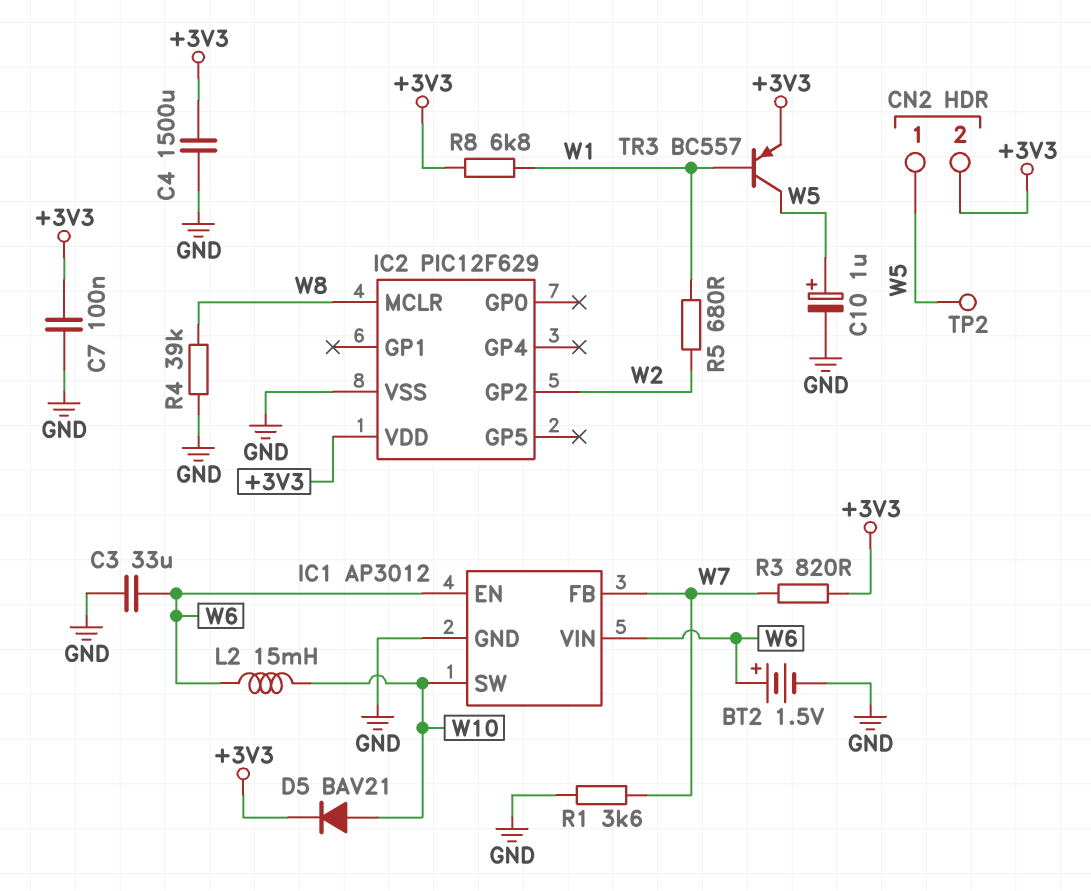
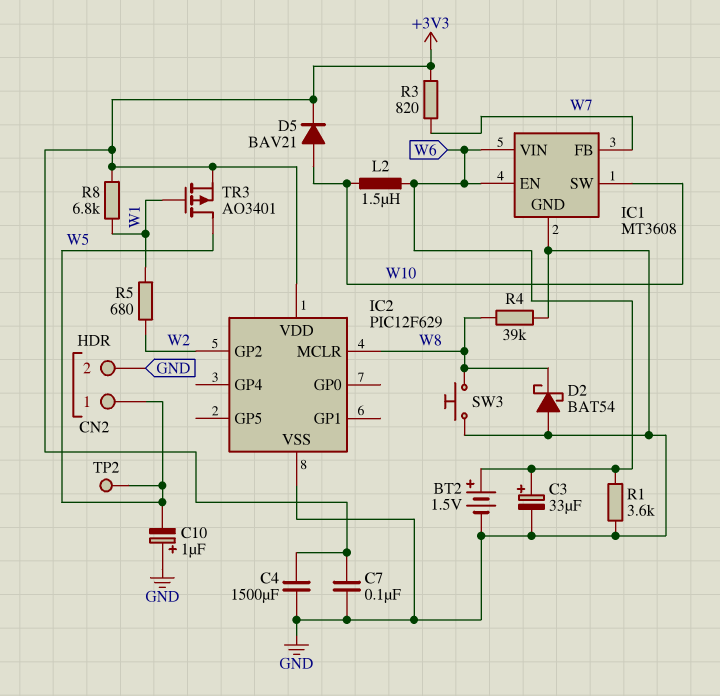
C3: 33uF (GND, W6) -> 33uF (plus W6, minus GND)
C10: 1uF (plus W5, minus GND) -> 1uF (plus GND, minus W5)
CN2 pin 2: +3V3 -> GND
D2: none -> schottky BAT54 (A GND, K W8)
IC1: AP3012 -> MT3608
L2: 15mH (W6, W10) -> 1.5uH (W6, W10)
R1: 3.6k (GND, W7) -> 3.6k (GND, W6)
SW3: none -> button (GND, W8)
TR3: PNP BC557 (B W1, C W5, E +3V3) -> PMOS AO3401 (G W1, D W5, S +3V3)

